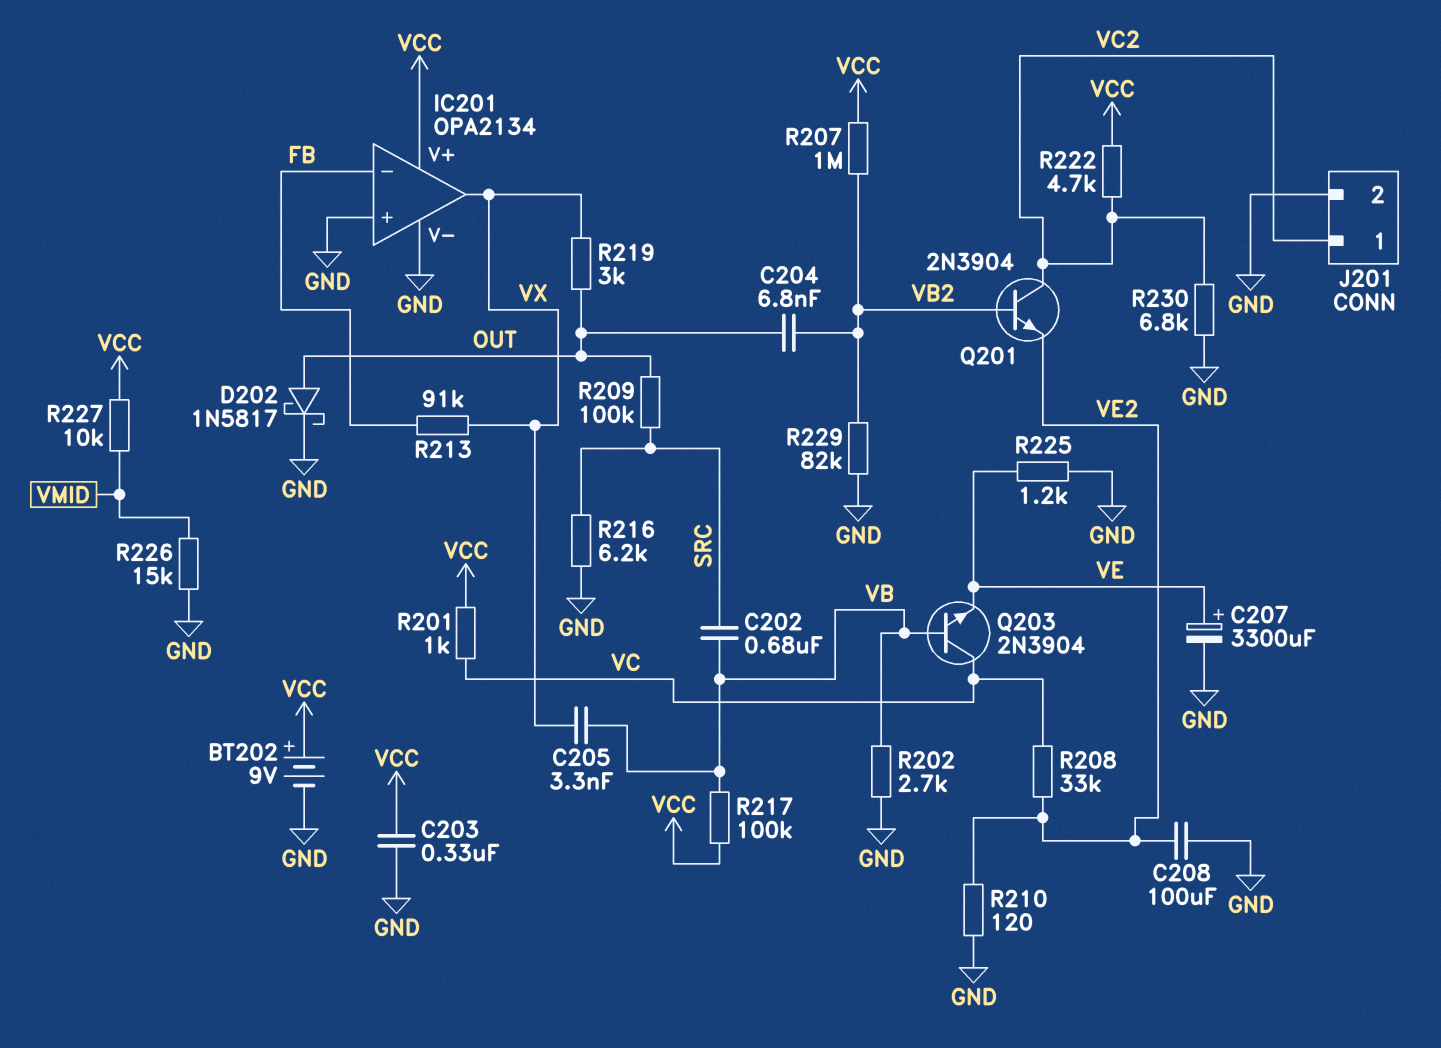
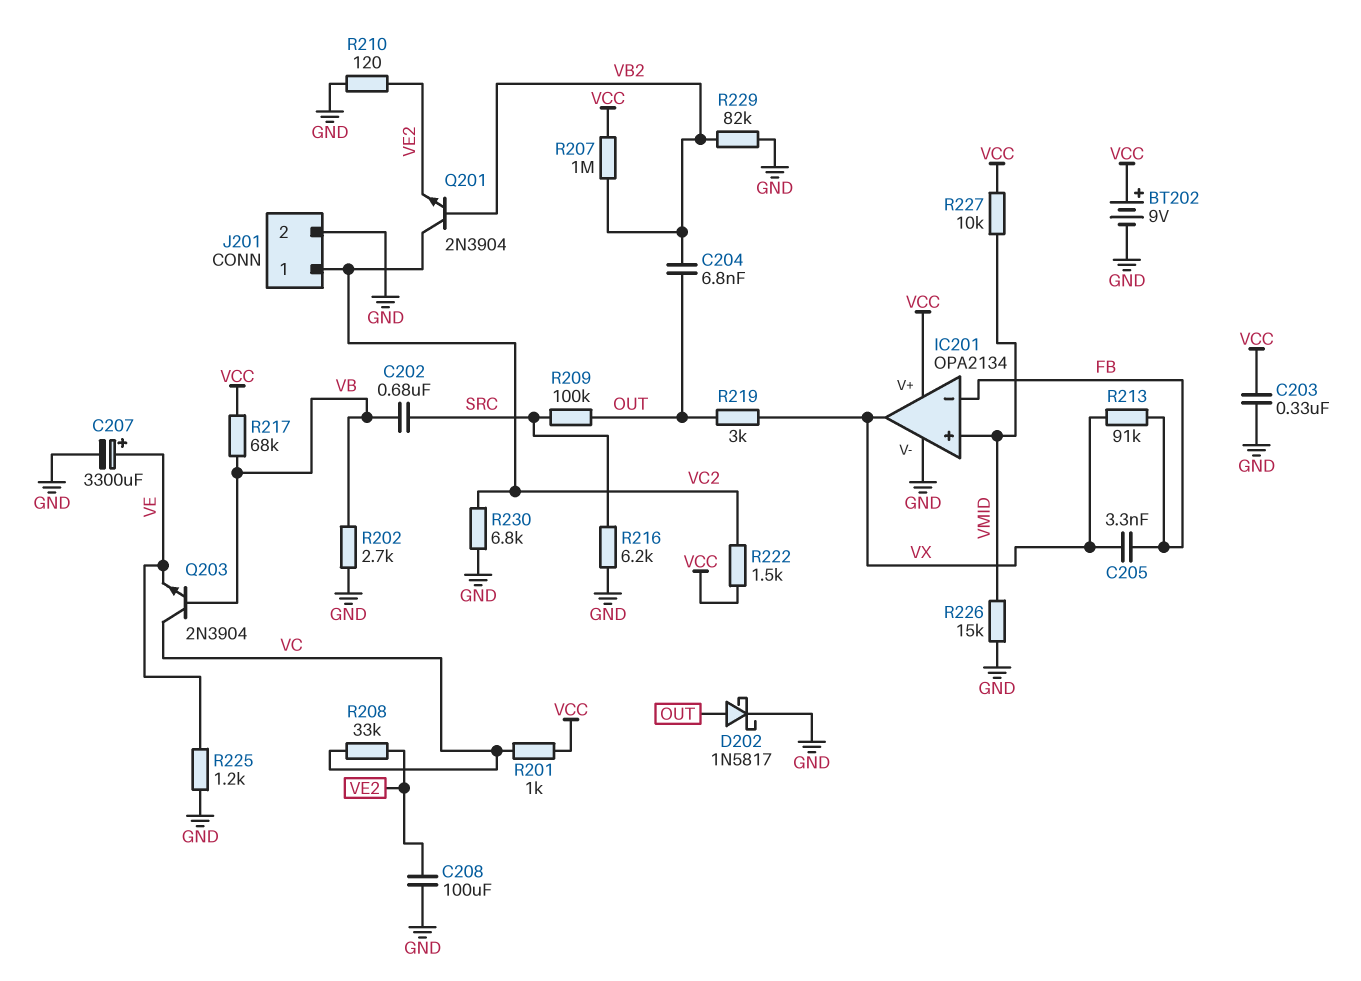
C205: 3.3nF (VB, VX) -> 3.3nF (FB, VX)
IC201 pin in+: GND -> VMID
R217: 100k (VB, VCC) -> 68k (VB, VCC)
R222: 4.7k (VC2, VCC) -> 1.5k (VC2, VCC)

